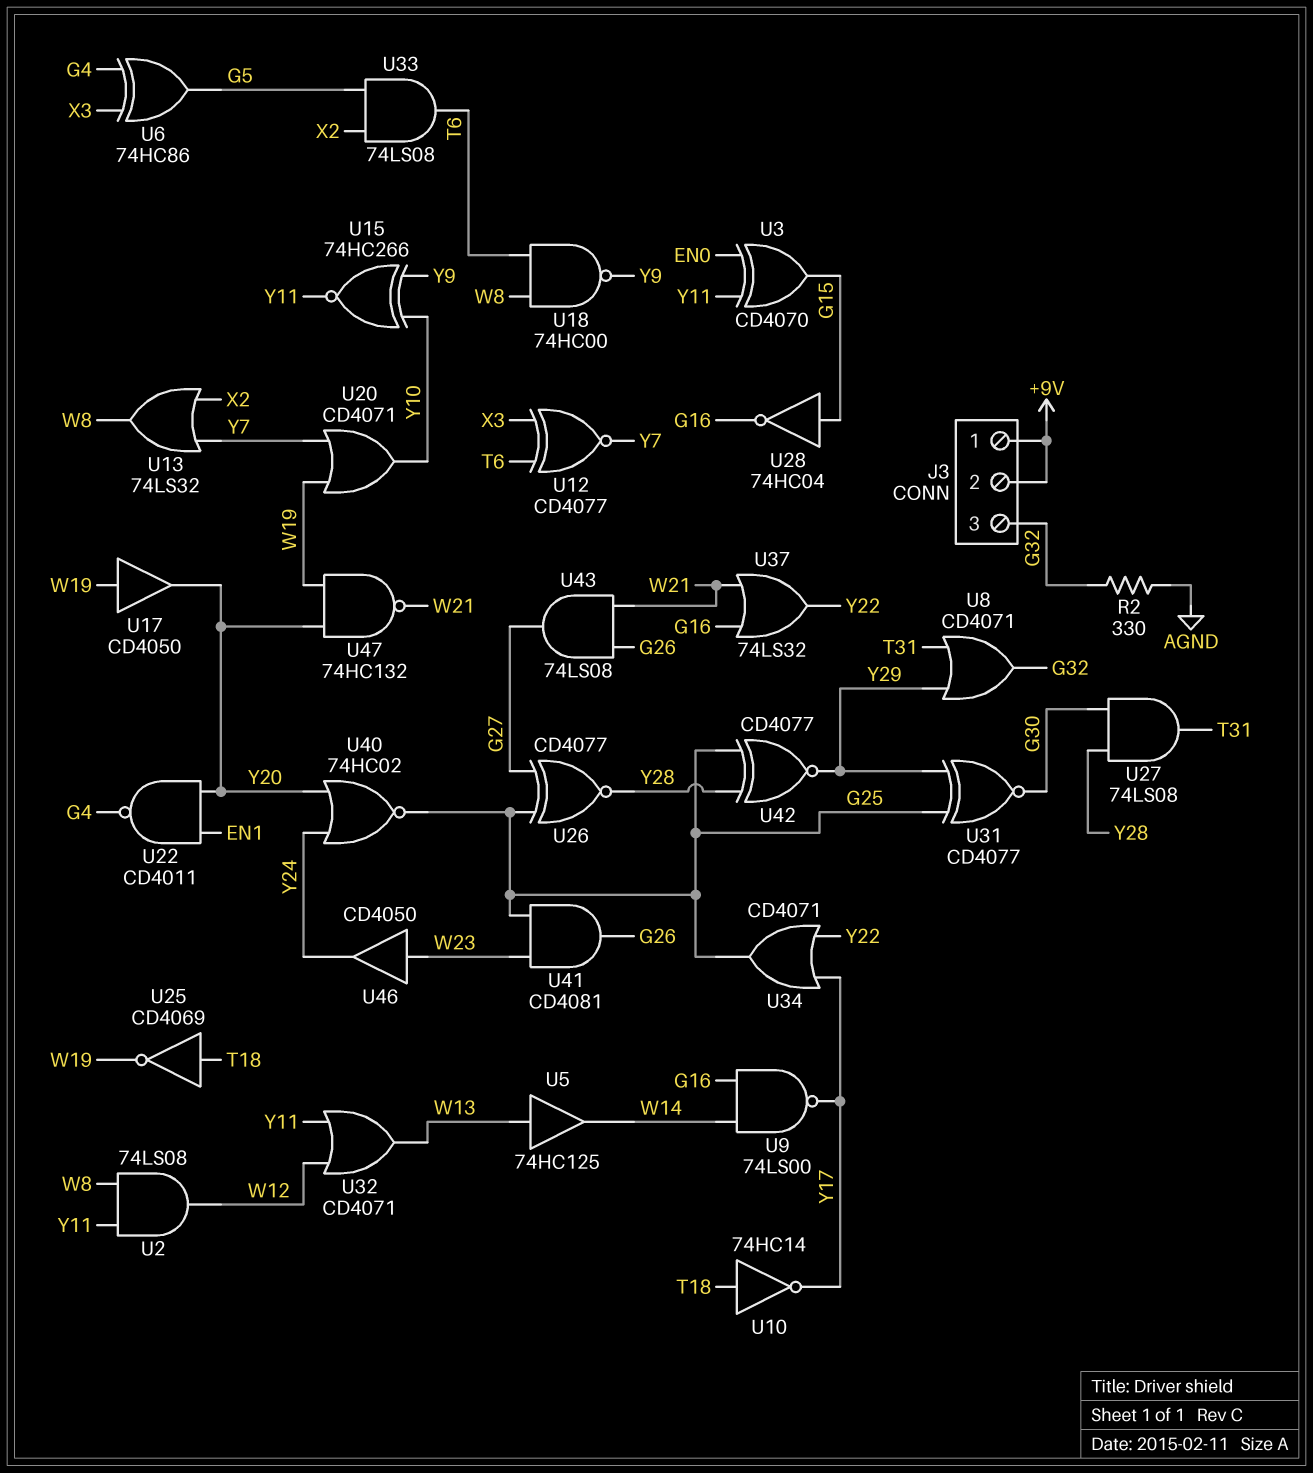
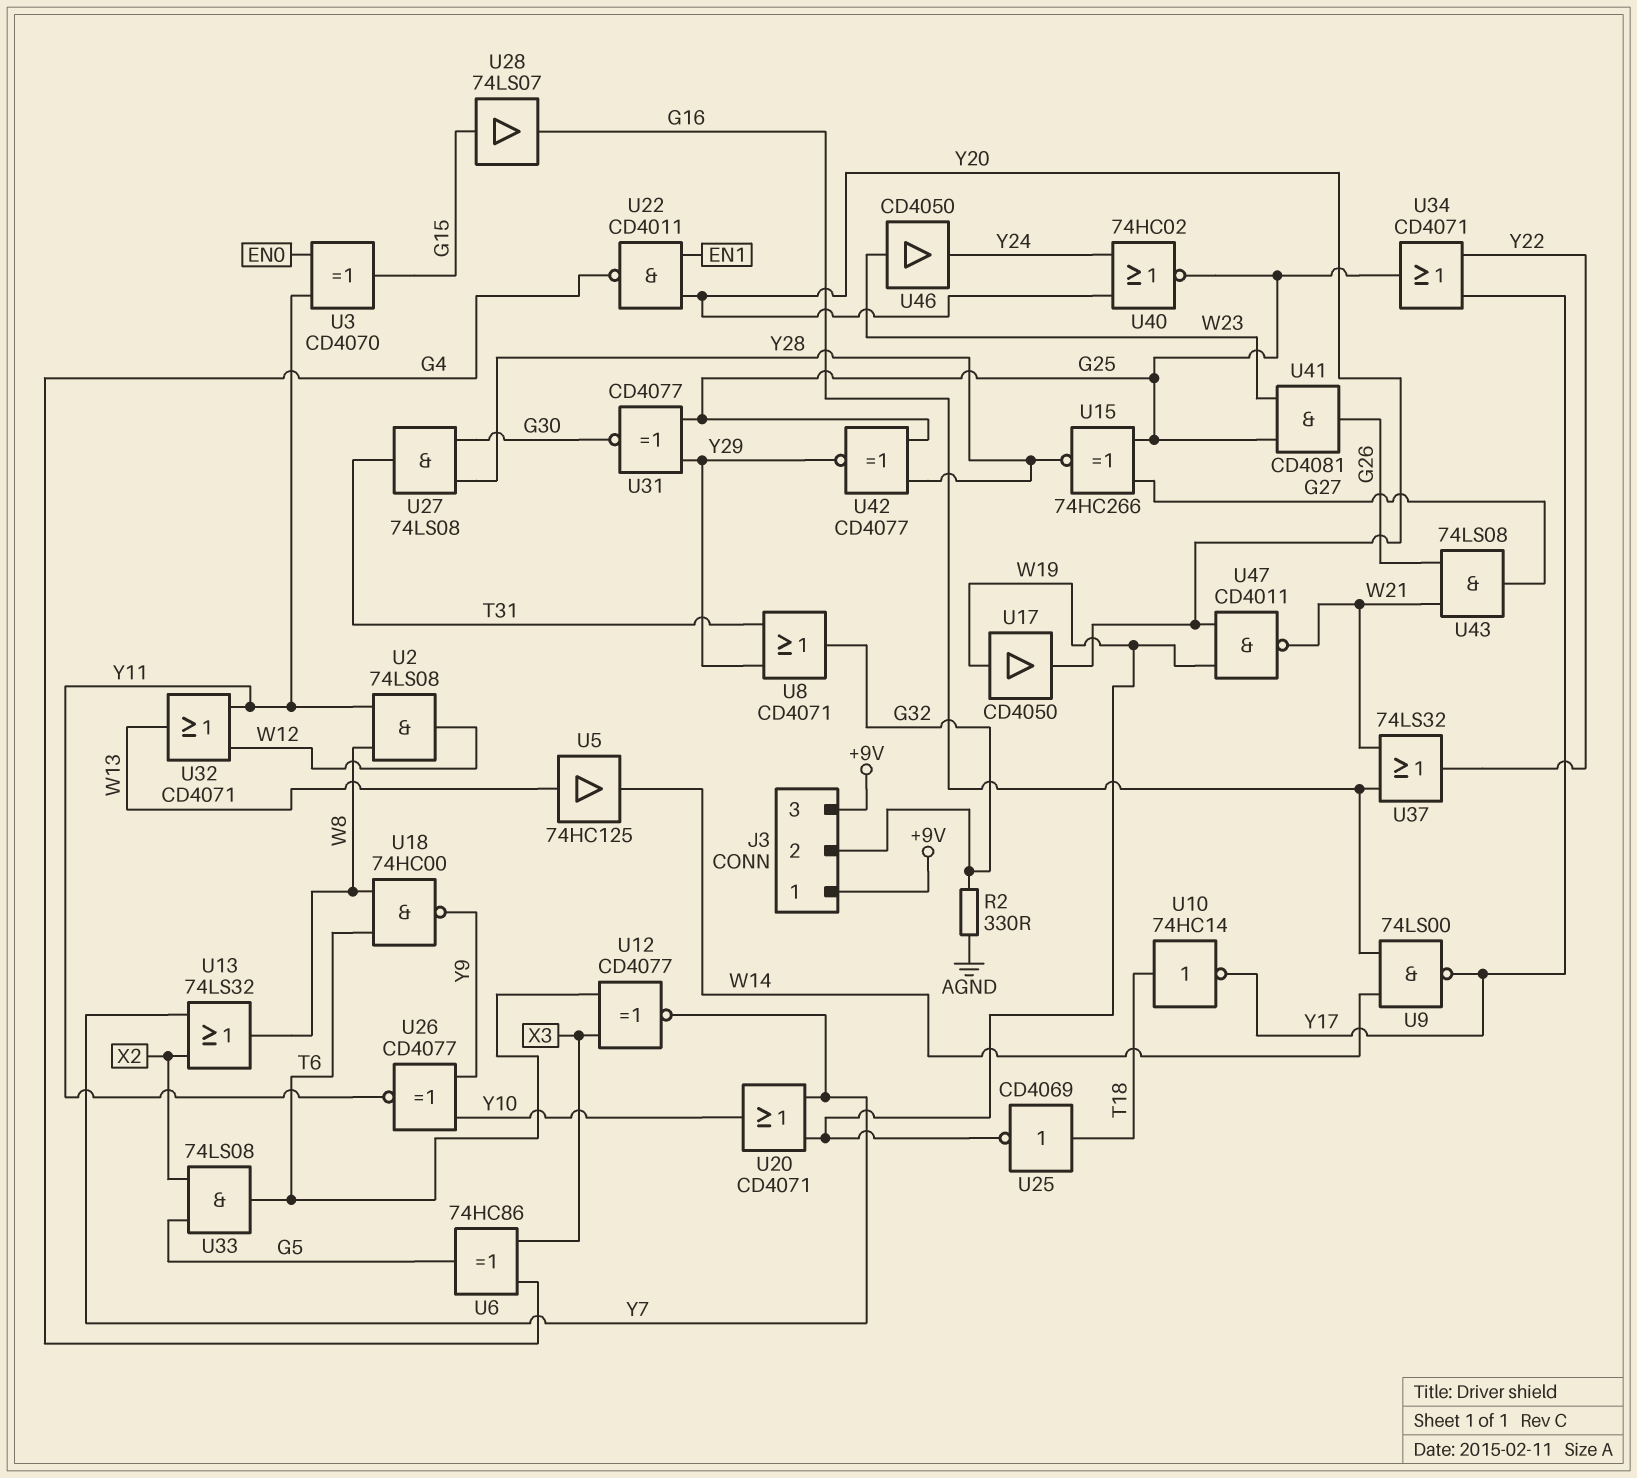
J3 pin 2: +9V -> G32
J3 pin 3: G32 -> +9V
U15: XNOR 74HC266 (in Y9, in Y10, out Y11) -> XNOR 74HC266 (in G25, in G27, out Y28)
U26: XNOR CD4077 (in G25, in G27, out Y28) -> XNOR CD4077 (in Y9, in Y10, out Y11)
U28: NOT 74HC04 (in G15, out G16) -> buffer 74LS07 (in G15, out G16)
U47: NAND 74HC132 (in W19, in Y20, out W21) -> NAND CD4011 (in W19, in Y20, out W21)

